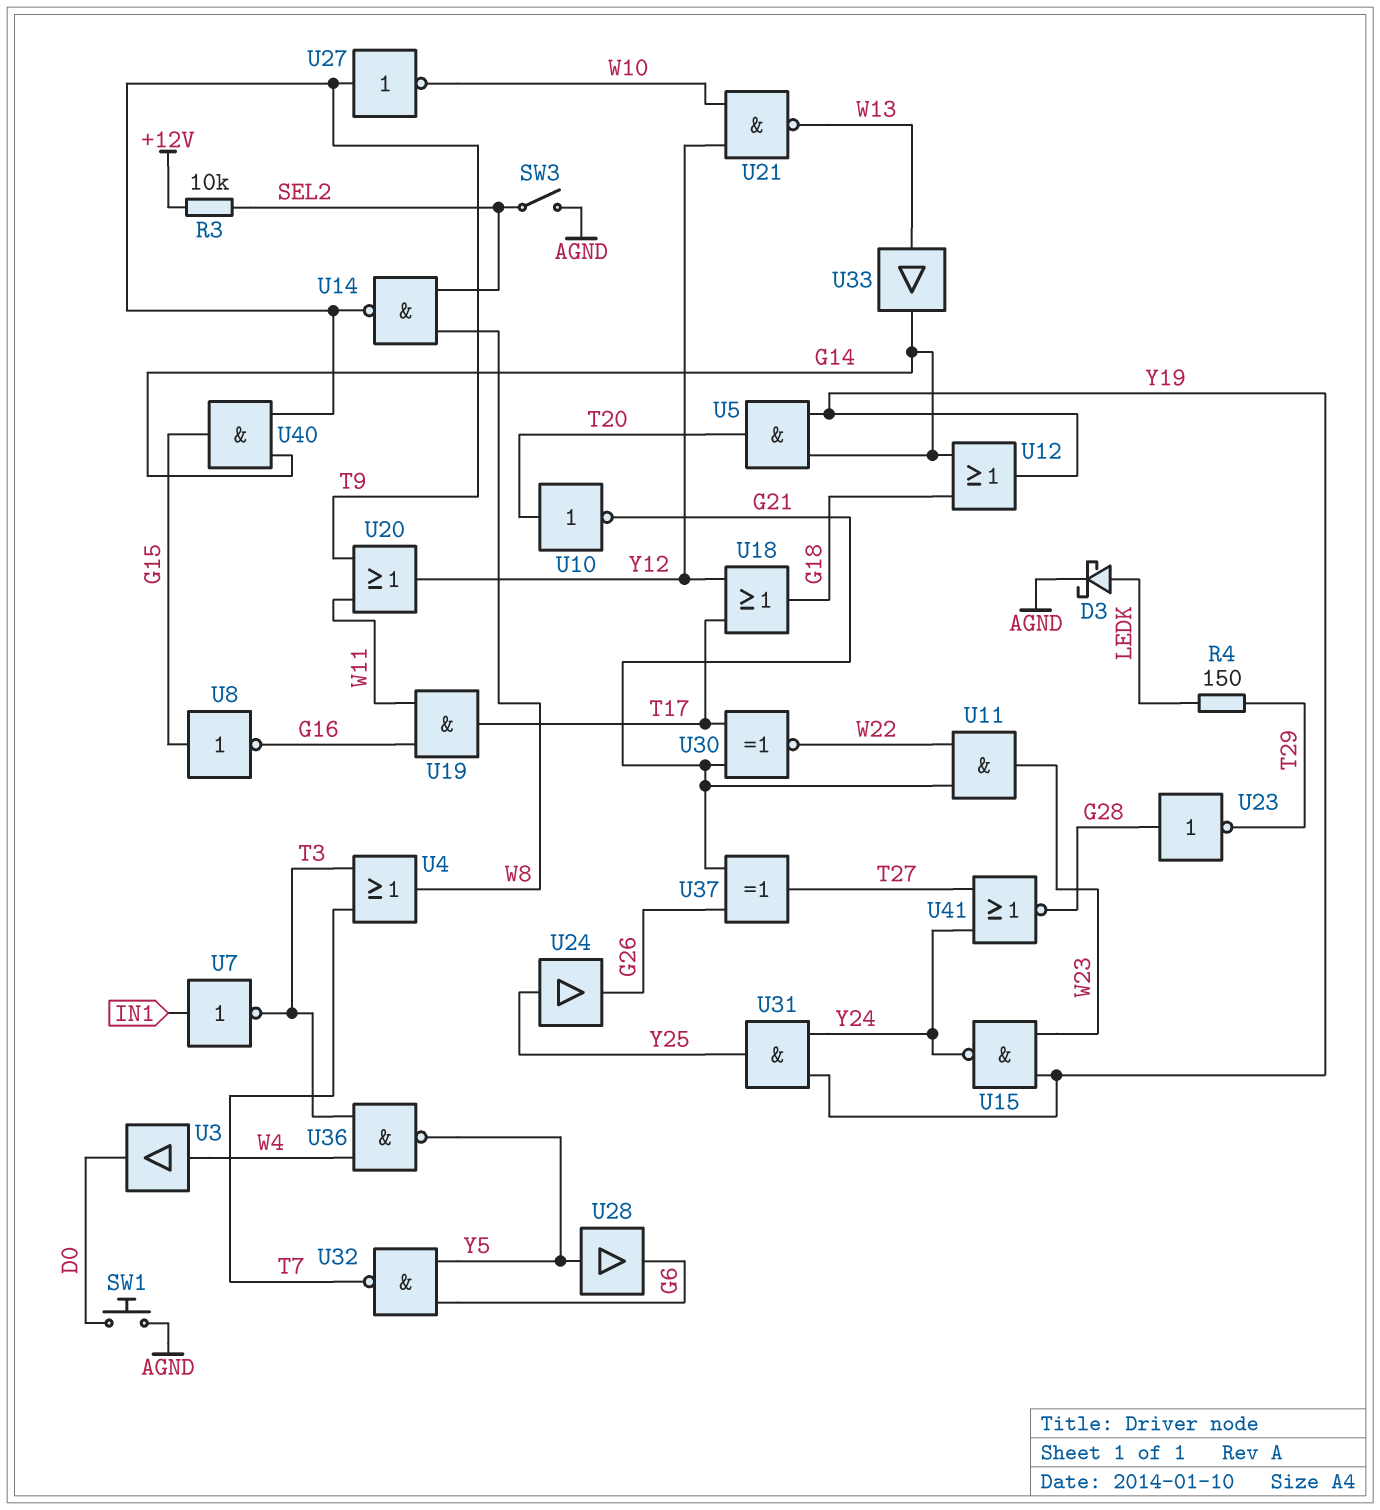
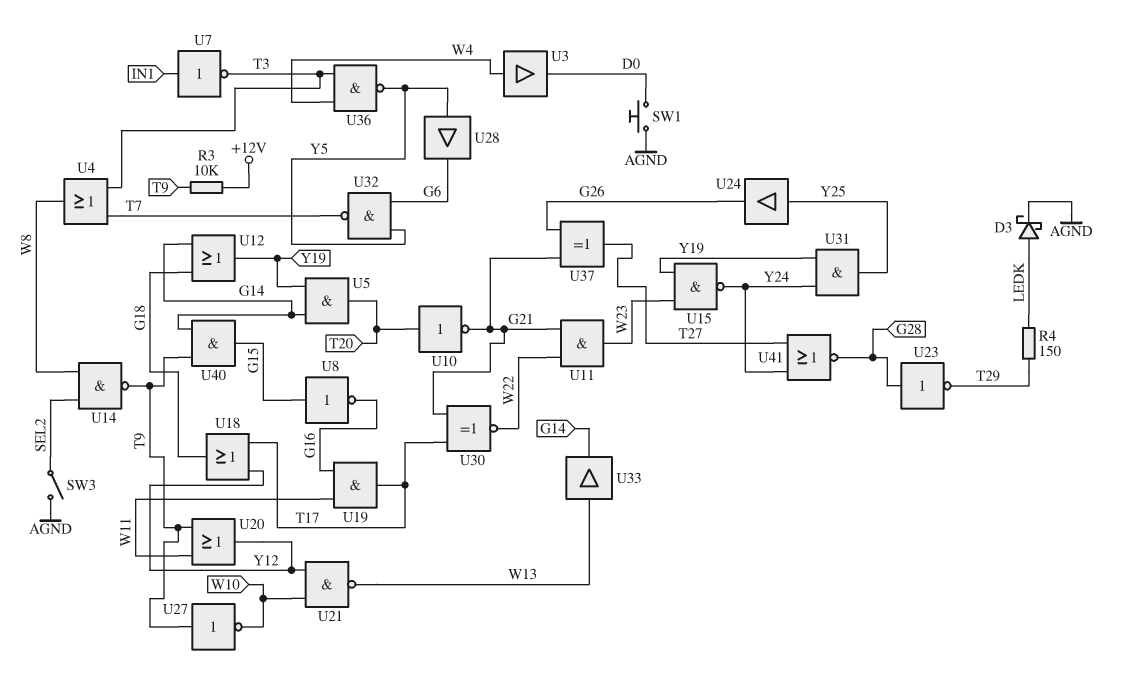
R3: 10k (+12V, SEL2) -> 10k (+12V, T9)

